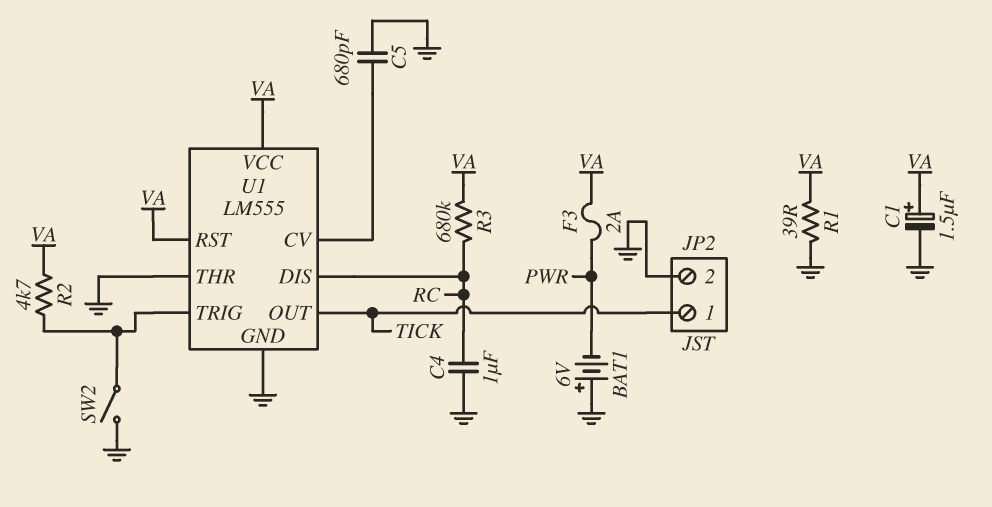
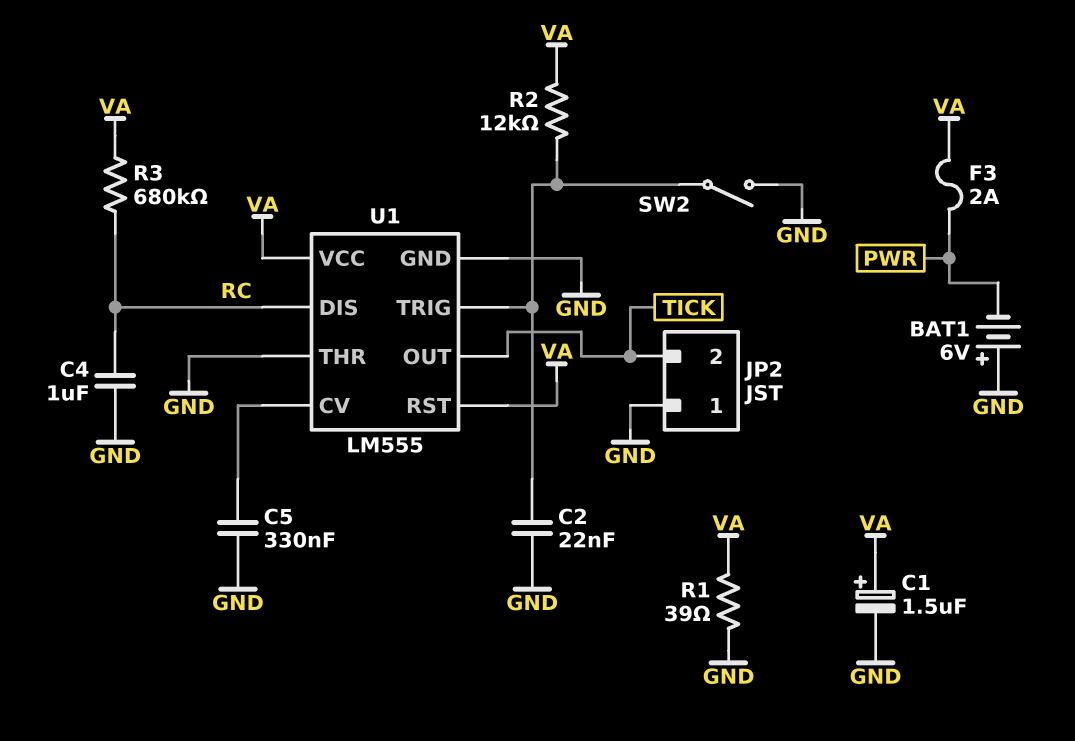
C2: none -> 22nF (GND, U1/TRIG)
C5: 680pF (GND, U1/CV) -> 330nF (GND, U1/CV)
JP2 pin 1: TICK -> GND
JP2 pin 2: GND -> TICK
R2: 4.7k (U1/TRIG, VA) -> 12k (U1/TRIG, VA)

